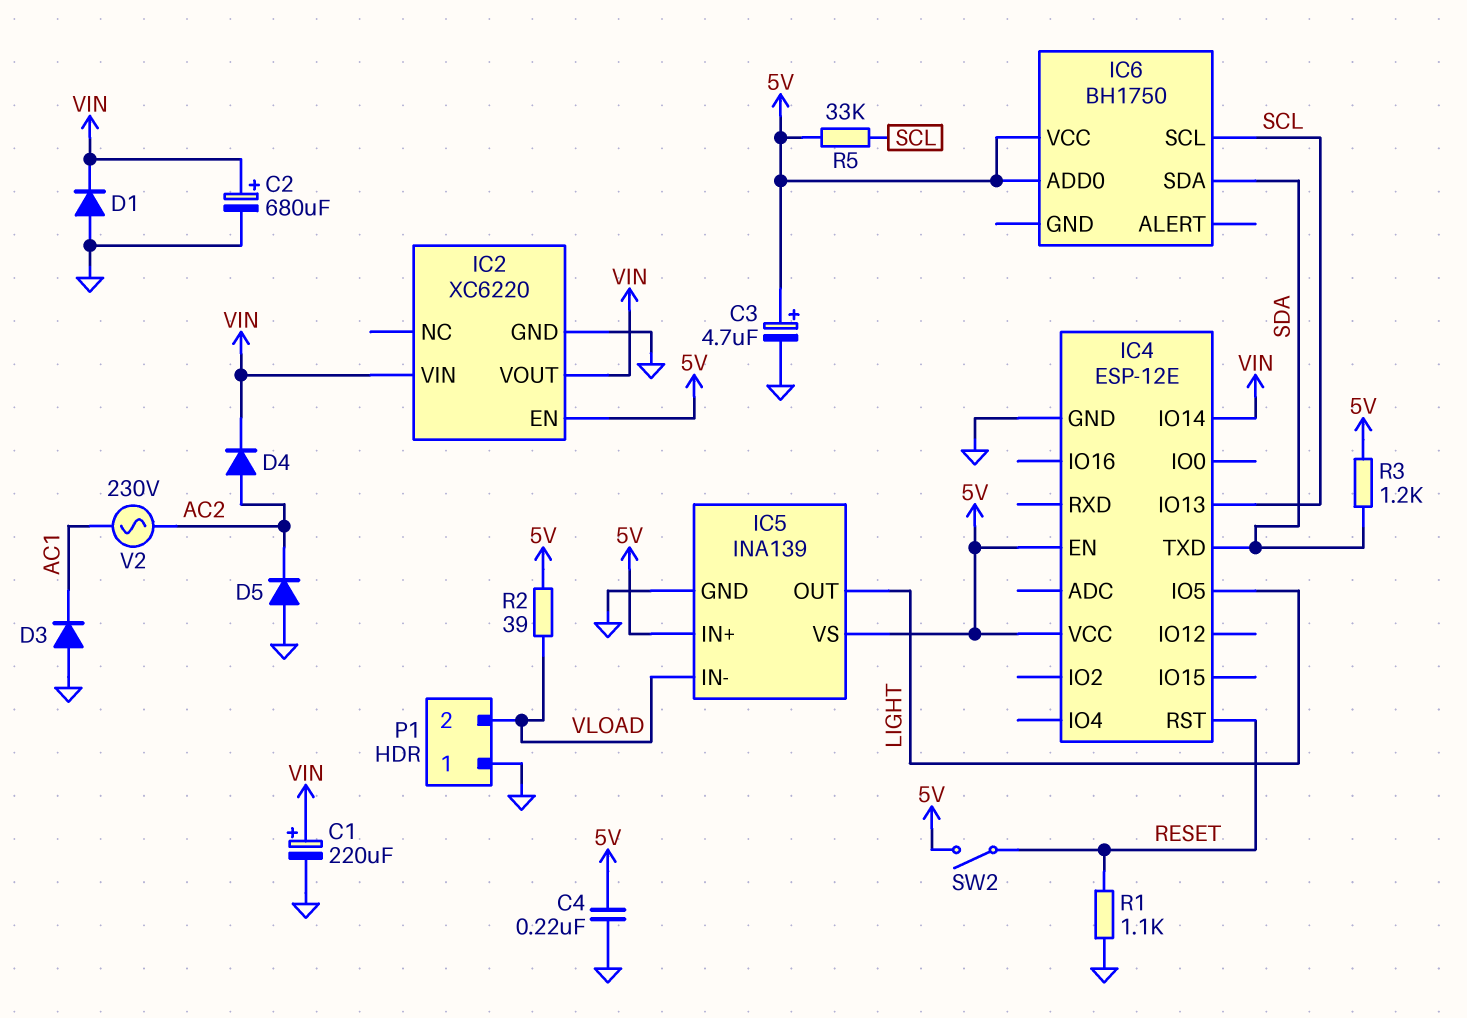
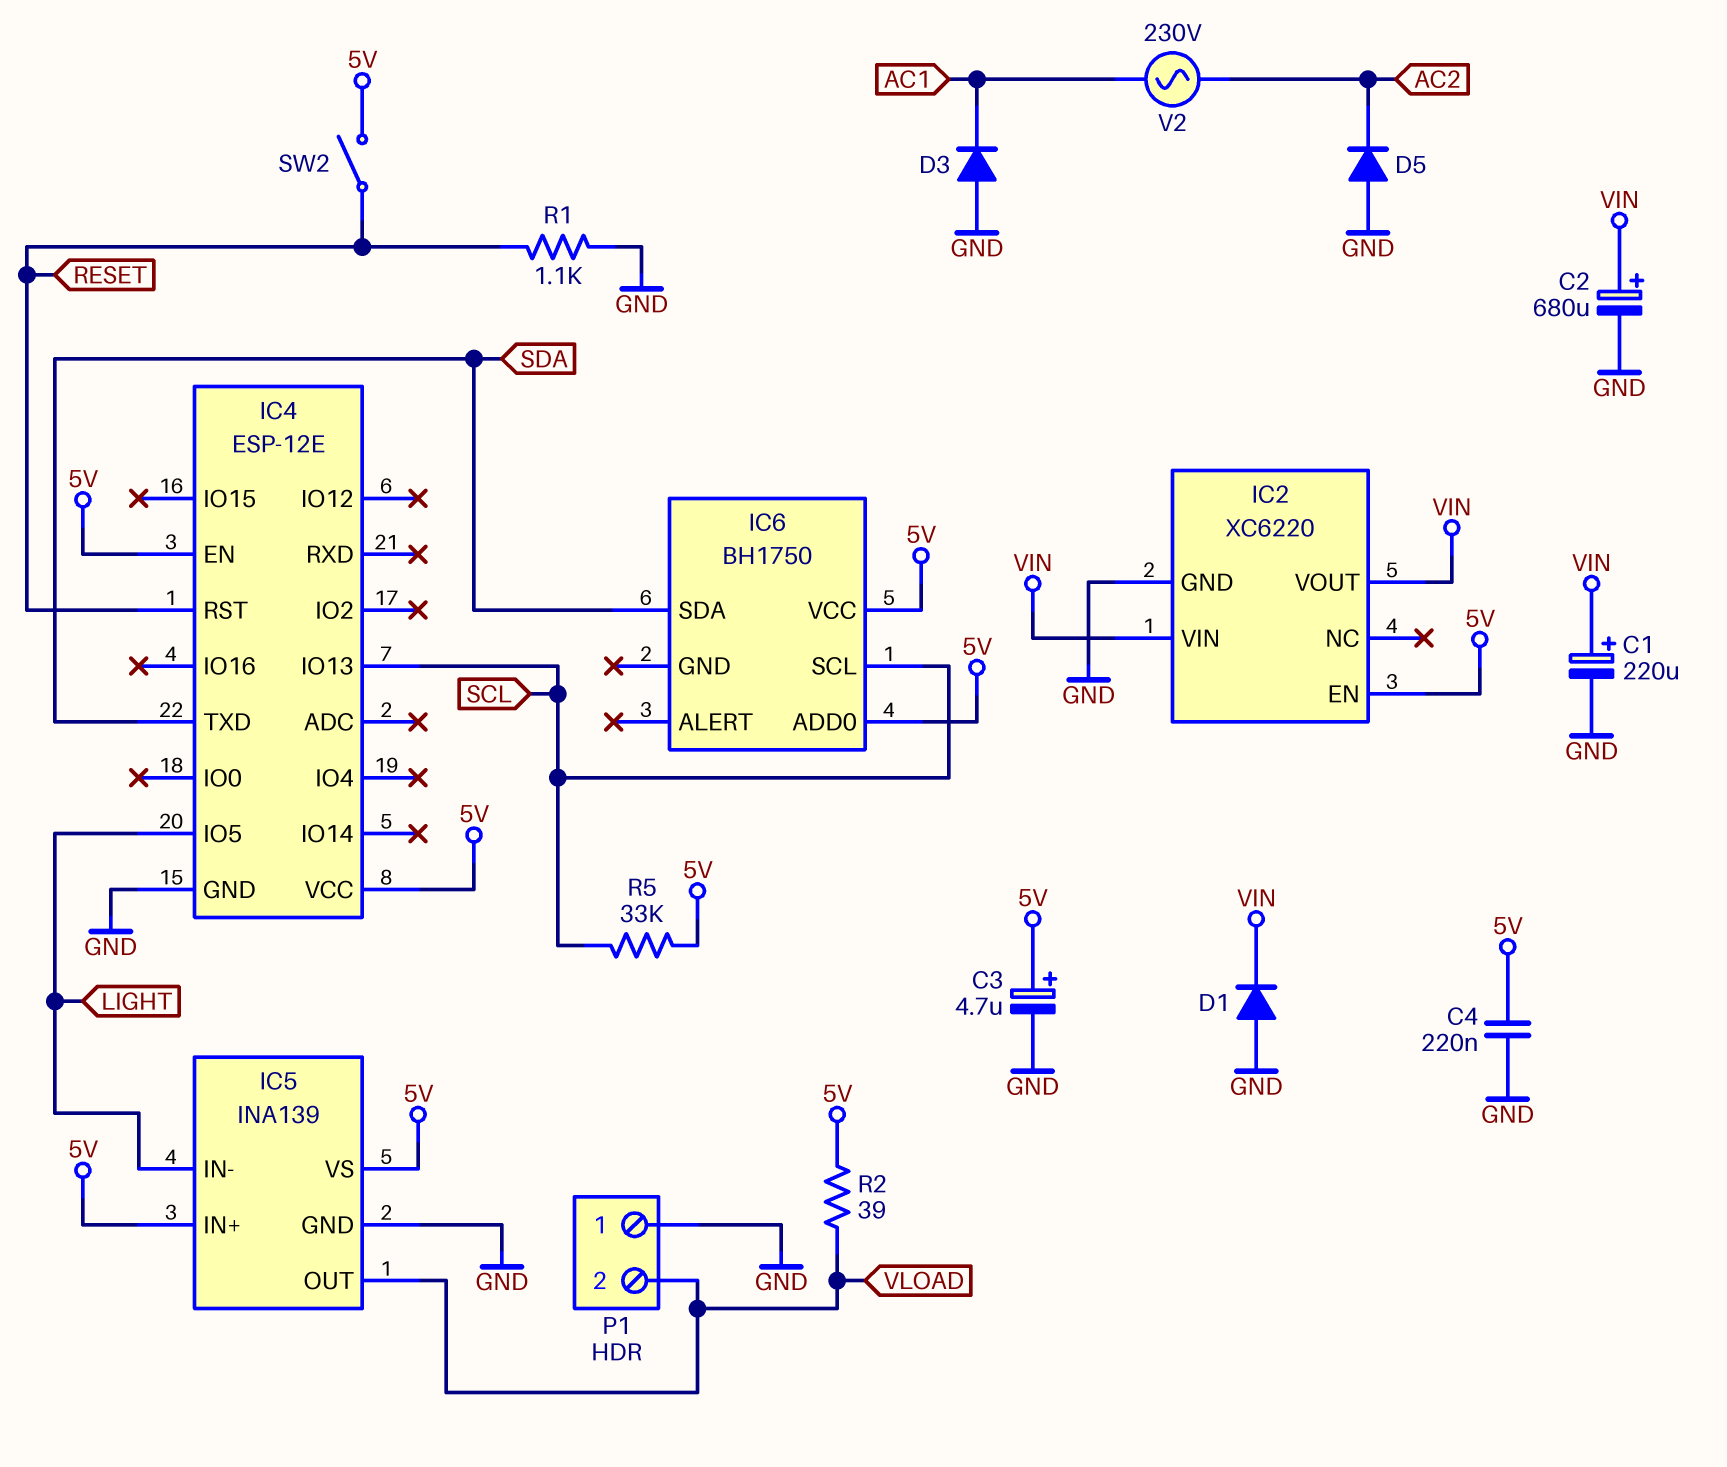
D4: diode (A AC2, K VIN) -> none
IC4 pin IO14: VIN -> none
IC5 pin IN-: VLOAD -> LIGHT
IC5 pin OUT: LIGHT -> VLOAD
R3: 1.2k (5V, SDA) -> none

